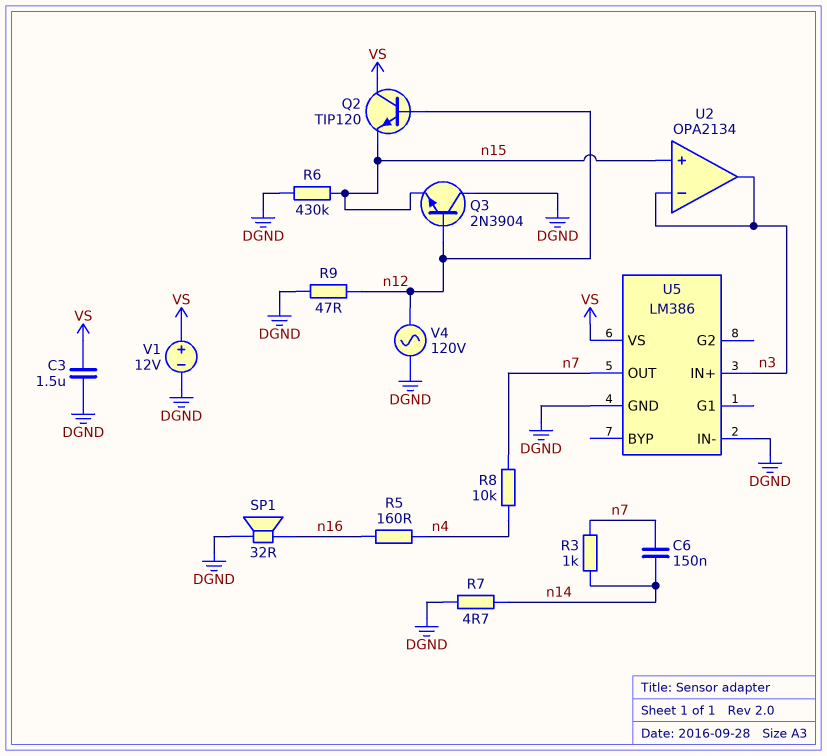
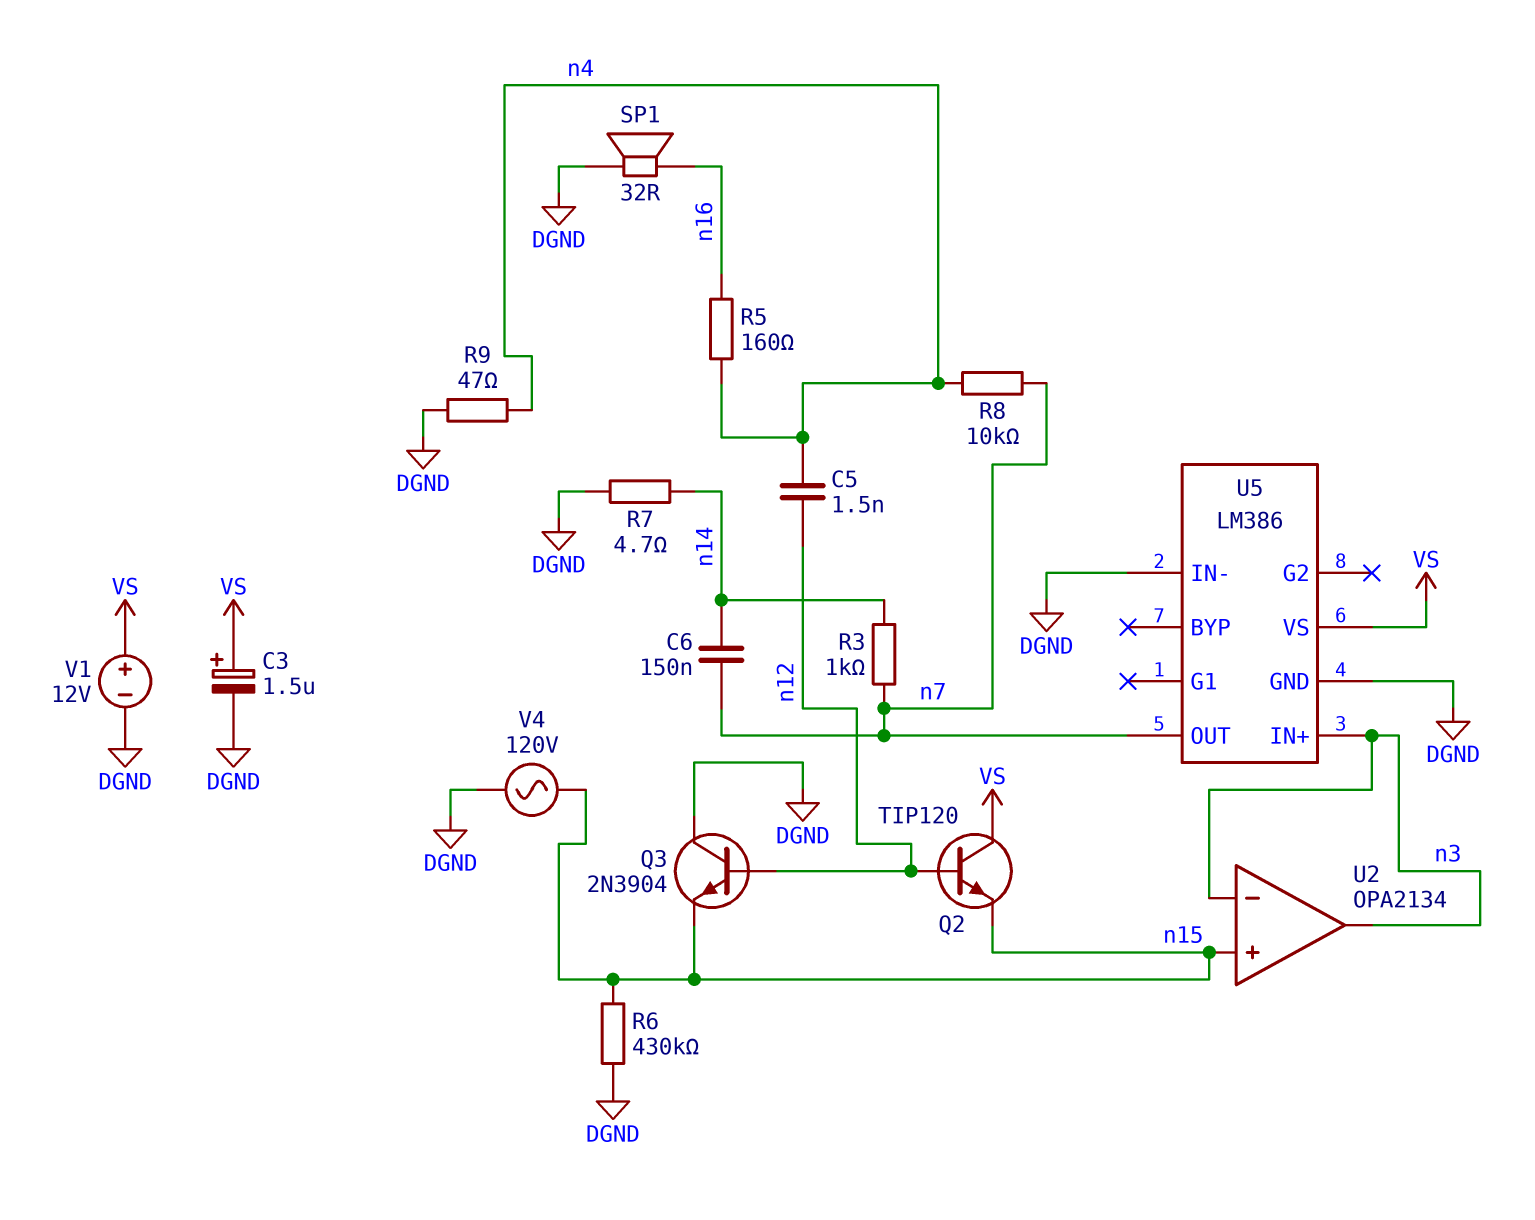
C3: 1.5uF (DGND, VS) -> 1.5uF (plus VS, minus DGND)
C5: none -> 1.5nF (n4, n12)
R9: 47 (DGND, n12) -> 47 (DGND, n4)
V4: AC 120V (DGND, n12) -> AC 120V (DGND, n15)

